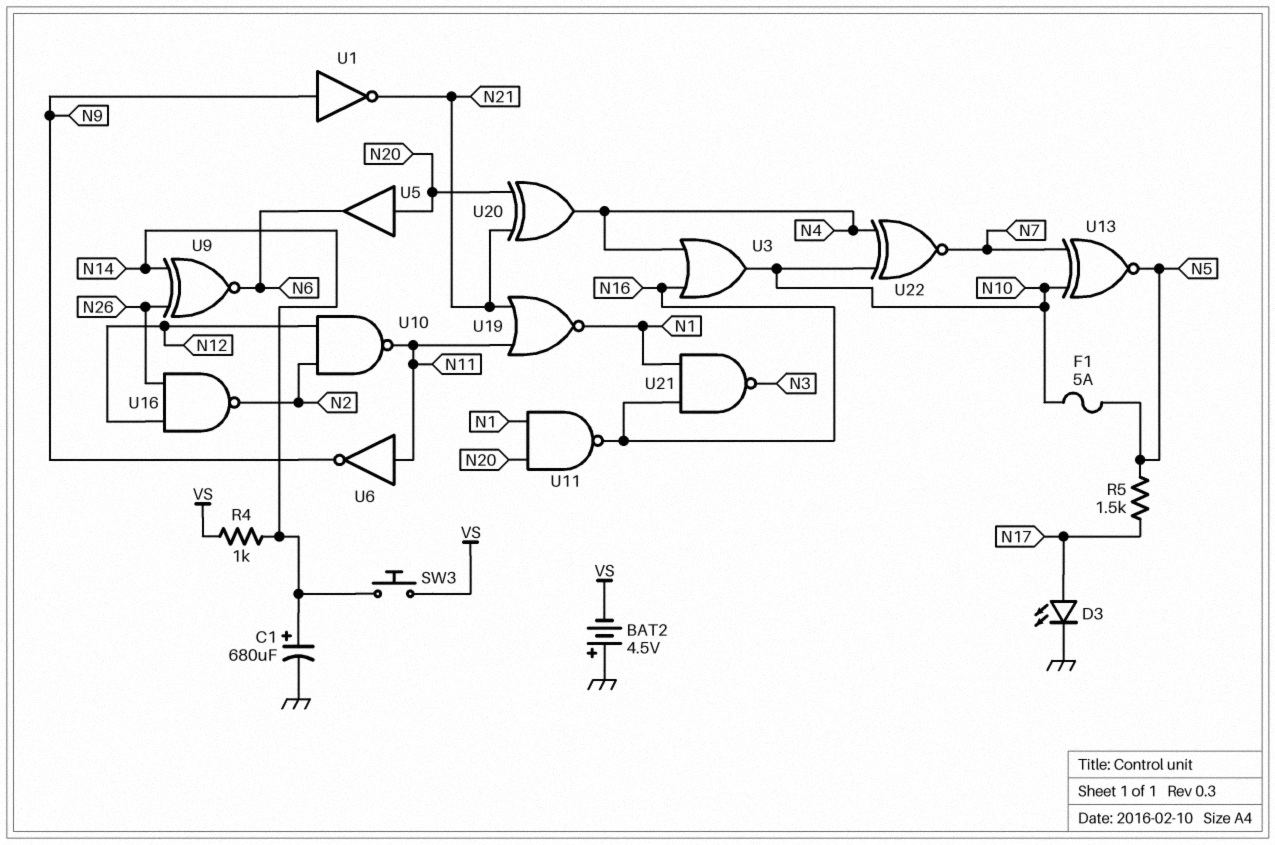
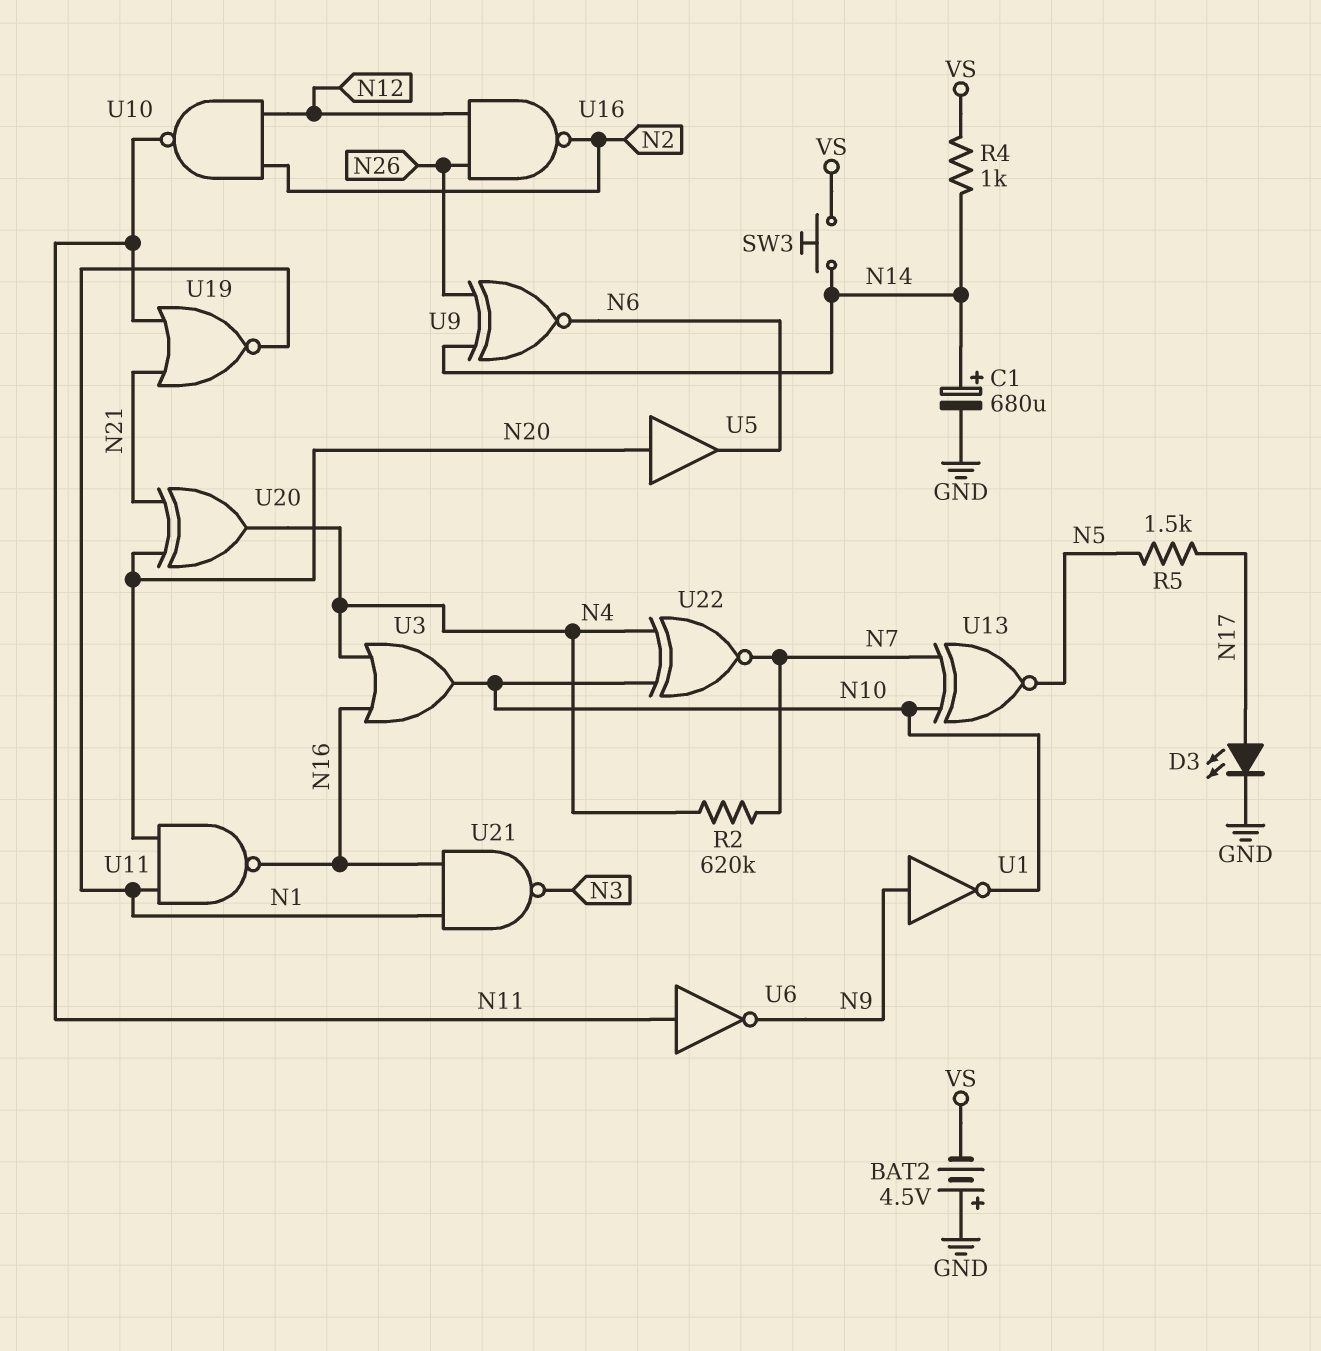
F1: 5A (N5, N10) -> none
R2: none -> 620k (N4, N7)
U1: NOT (in N9, out N21) -> NOT (in N9, out N10)

